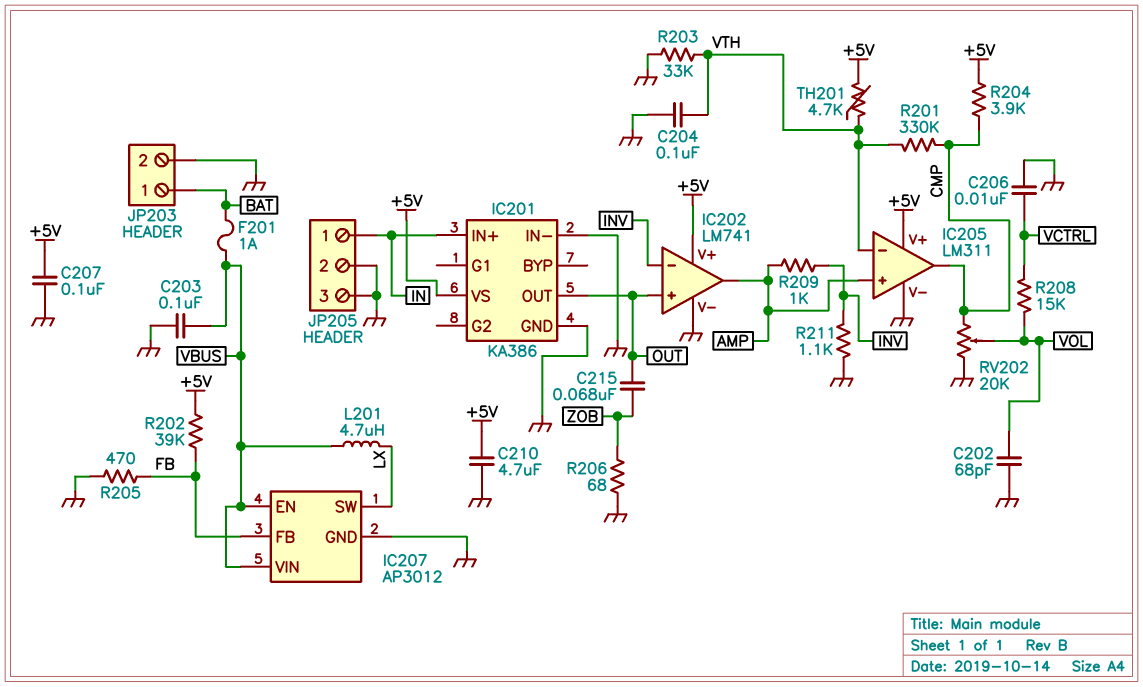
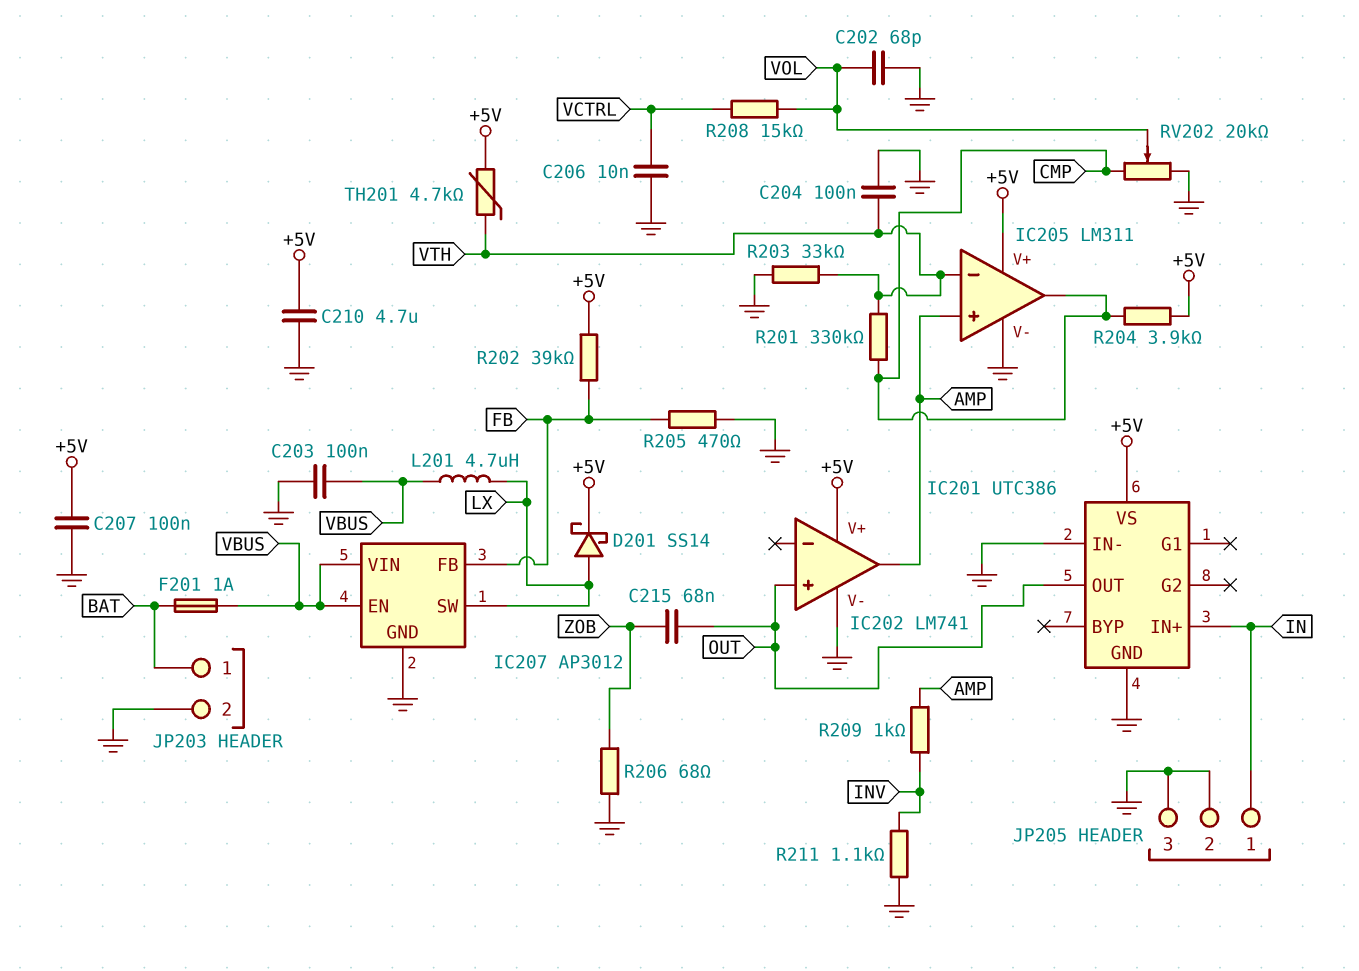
D201: none -> schottky SS14 (A LX, K +5V)
IC201: KA386 -> UTC386
IC202 pin in-: INV -> none

